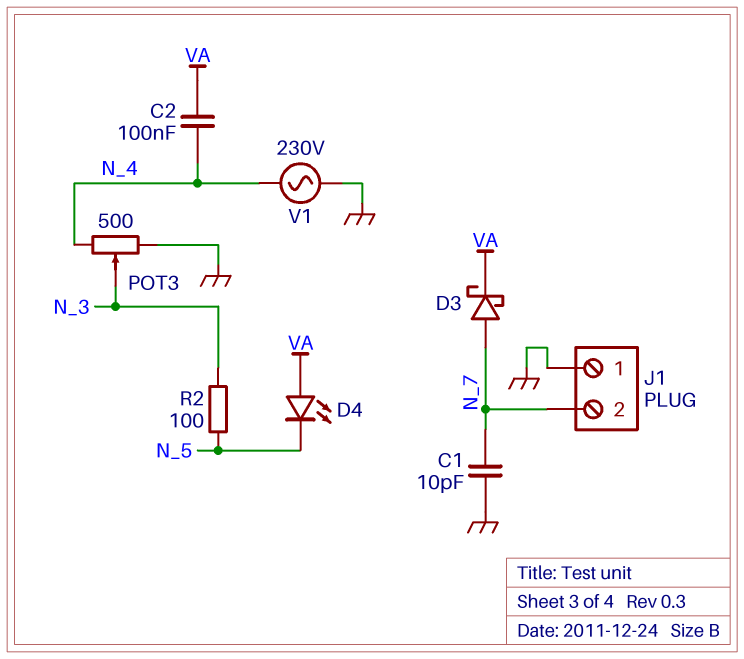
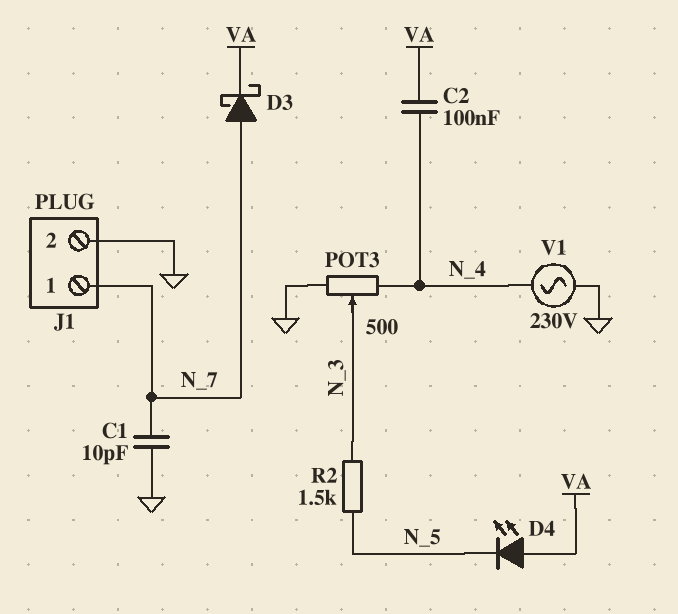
J1 pin 1: GND -> N_7
J1 pin 2: N_7 -> GND
R2: 100 (N_3, N_5) -> 1.5k (N_3, N_5)

